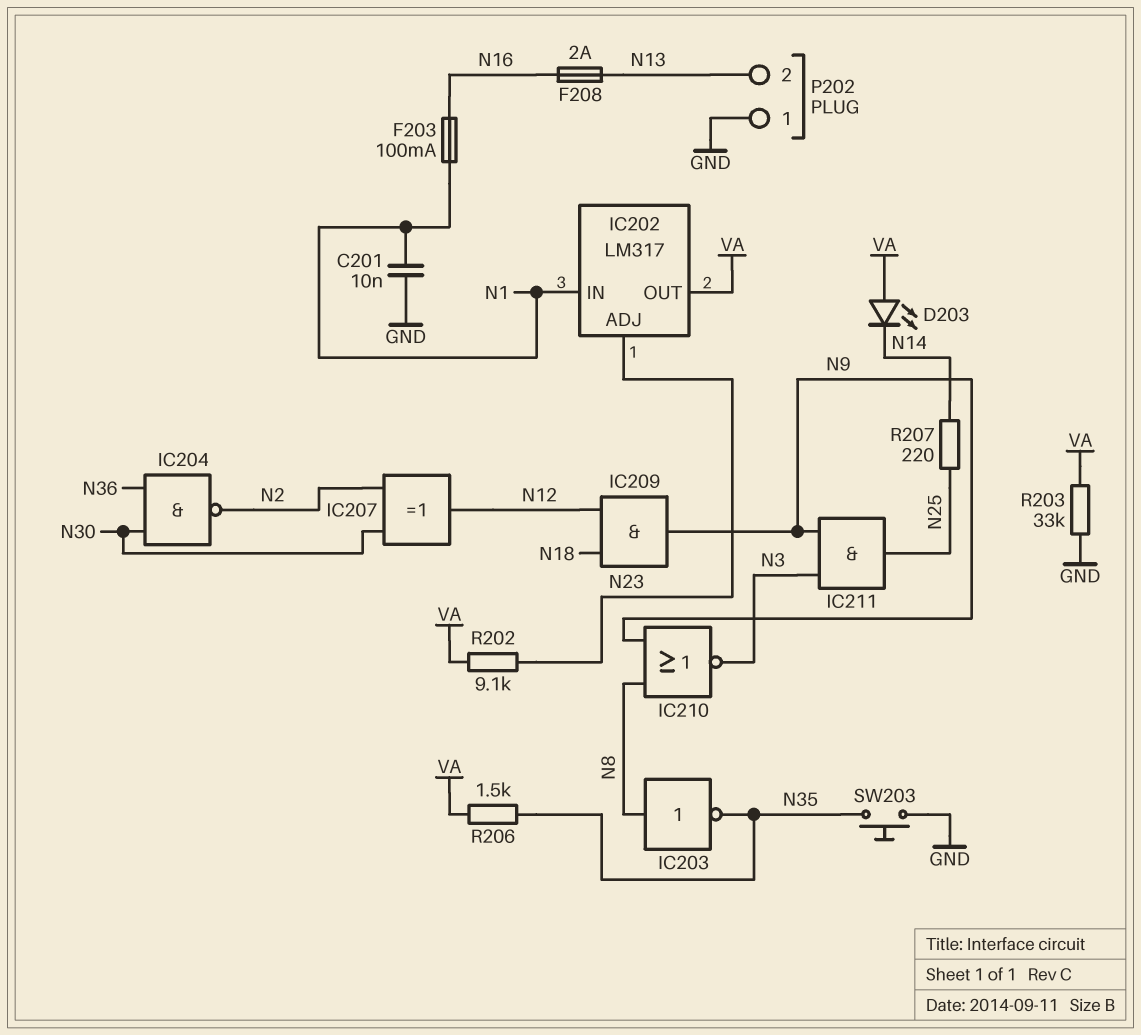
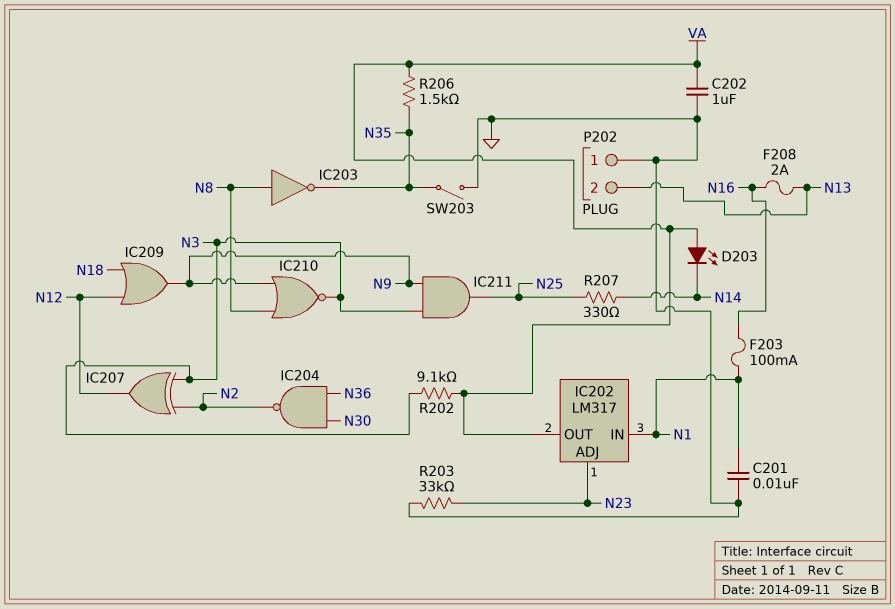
C202: none -> 1uF (GND, VA)
IC207: XOR (in N2, in N30, out N12) -> XOR (in N2, in N3, out N12)
IC209: AND (in N12, in N18, out N9) -> OR (in N12, in N18, out N9)
R202: 9.1k (N23, VA) -> 9.1k (N3, VA)
R203: 33k (GND, VA) -> 33k (GND, N23)
R207: 220 (N14, N25) -> 330 (N14, N25)
SW203: button (GND, N35) -> switch (GND, N35)

